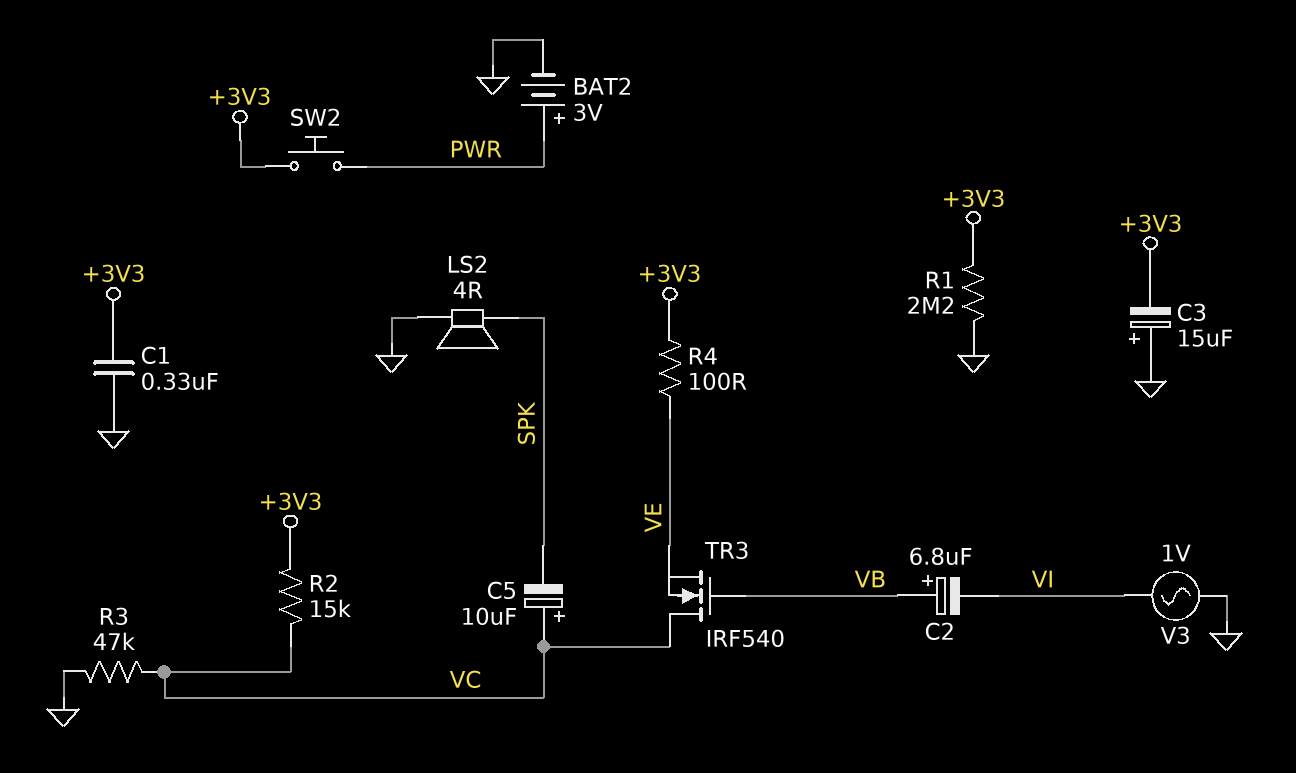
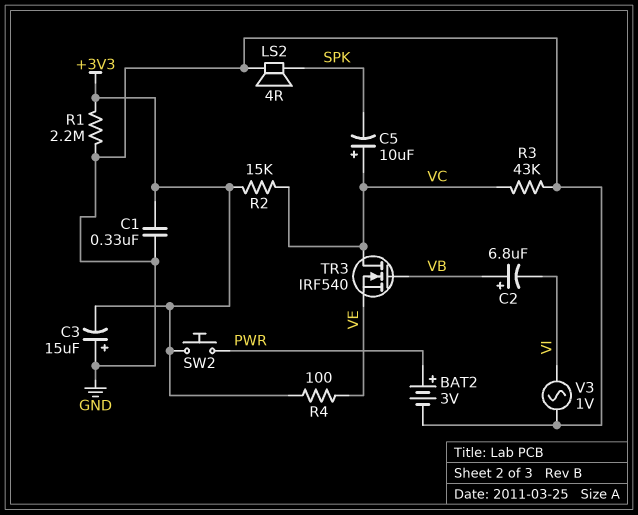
R3: 47k (GND, VC) -> 43k (GND, VC)

